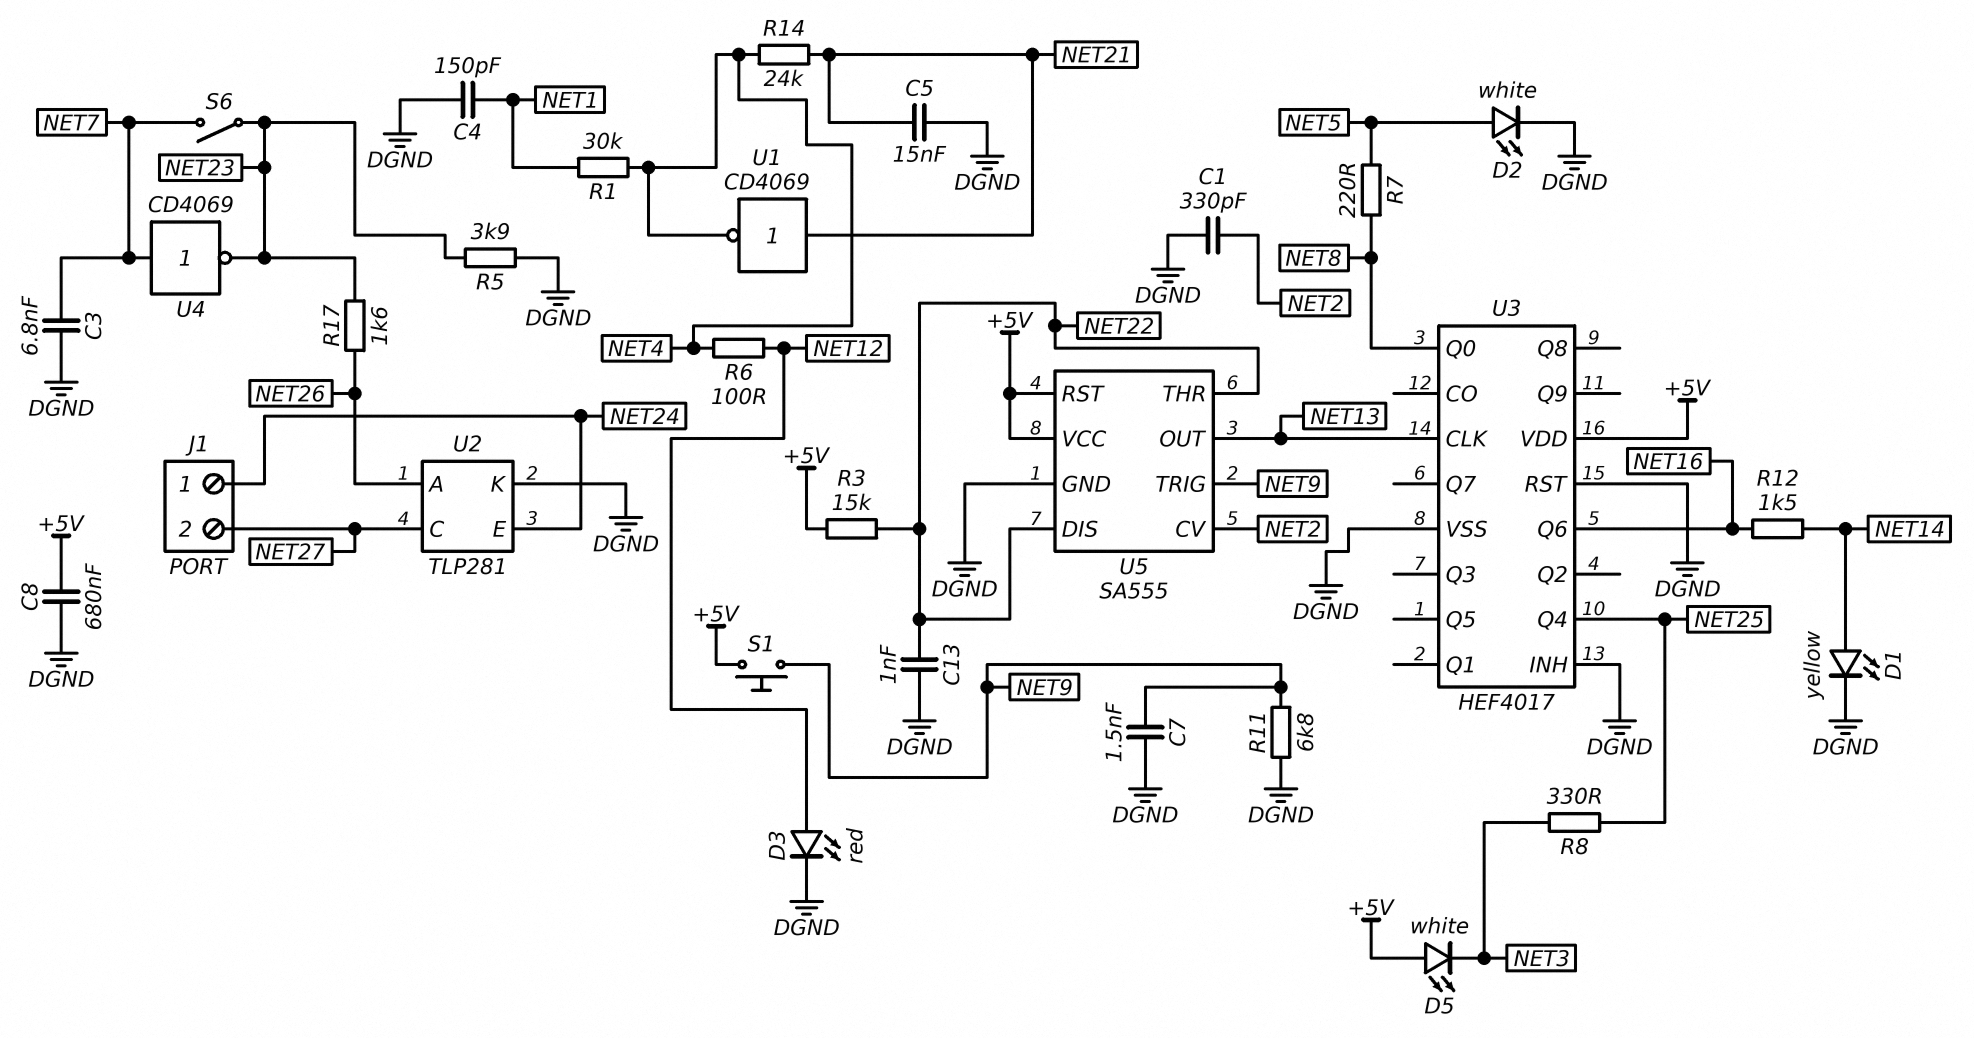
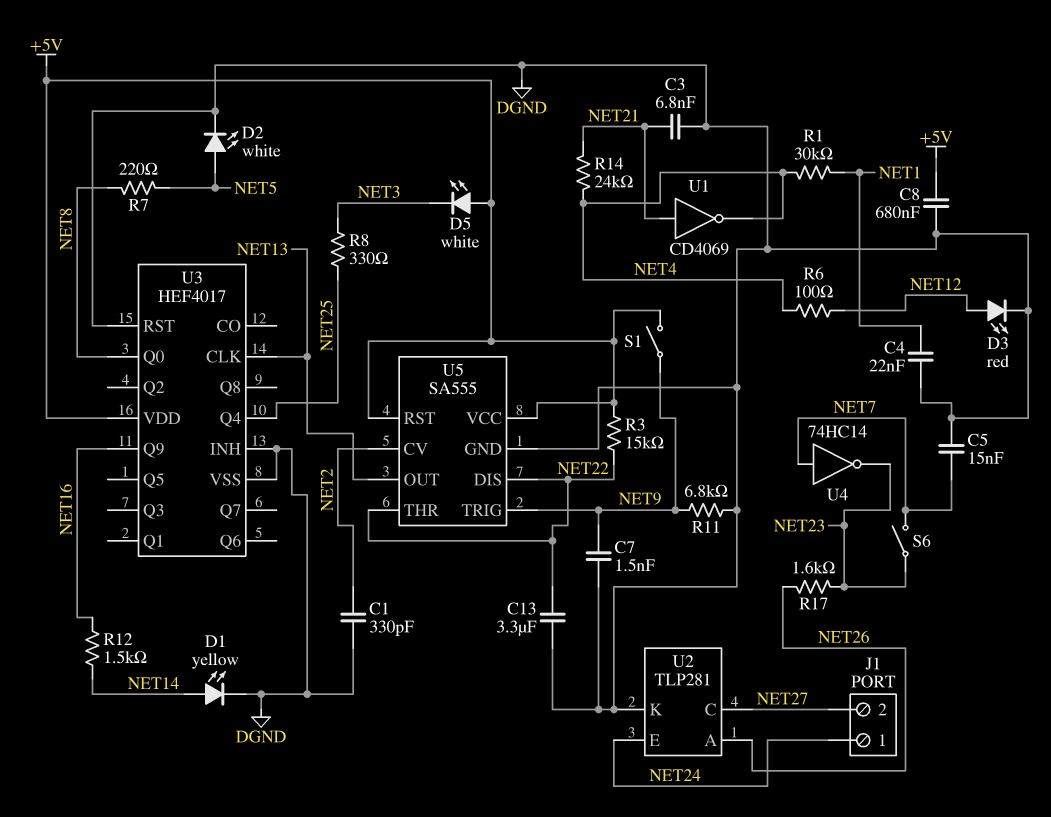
C3: 6.8nF (DGND, NET7) -> 6.8nF (DGND, NET21)
C4: 150pF (DGND, NET1) -> 22nF (DGND, NET1)
C5: 15nF (DGND, NET21) -> 15nF (DGND, NET7)
C13: 1nF (DGND, NET22) -> 3.3uF (DGND, NET22)
R5: 3.9k (DGND, NET23) -> none
S1: button (+5V, NET9) -> switch (+5V, NET9)
U3 pin Q6: NET16 -> none
U3 pin Q9: none -> NET16
U4: NOT CD4069 (in NET7, out NET23) -> NOT 74HC14 (in NET7, out NET23)

